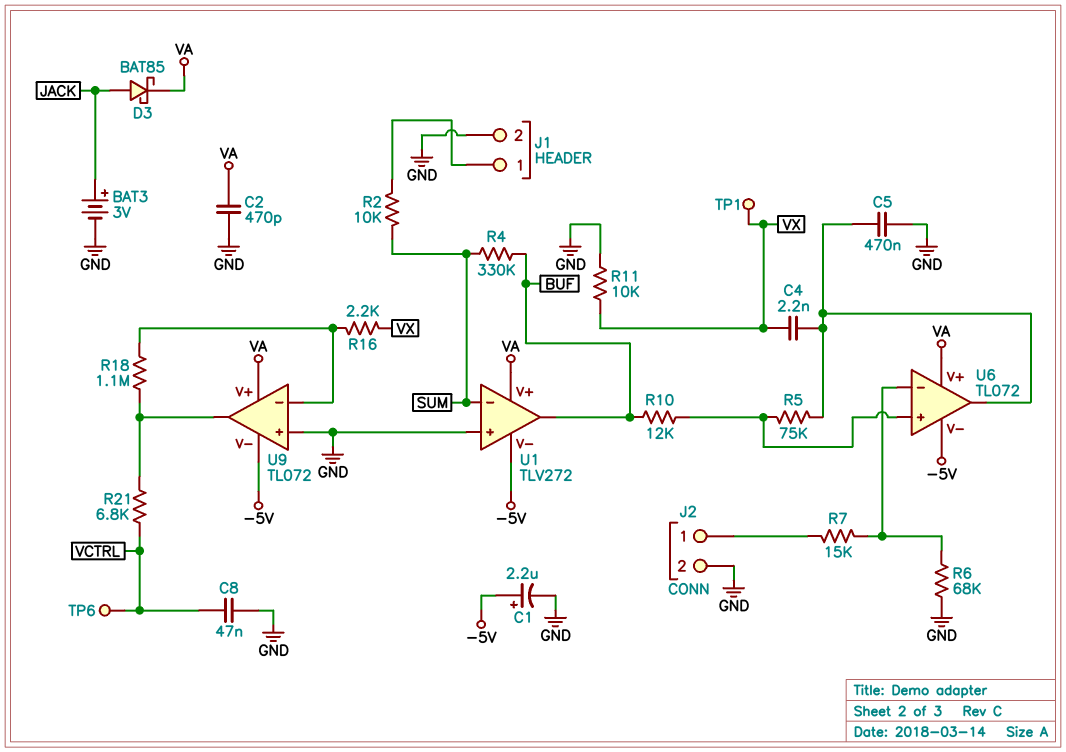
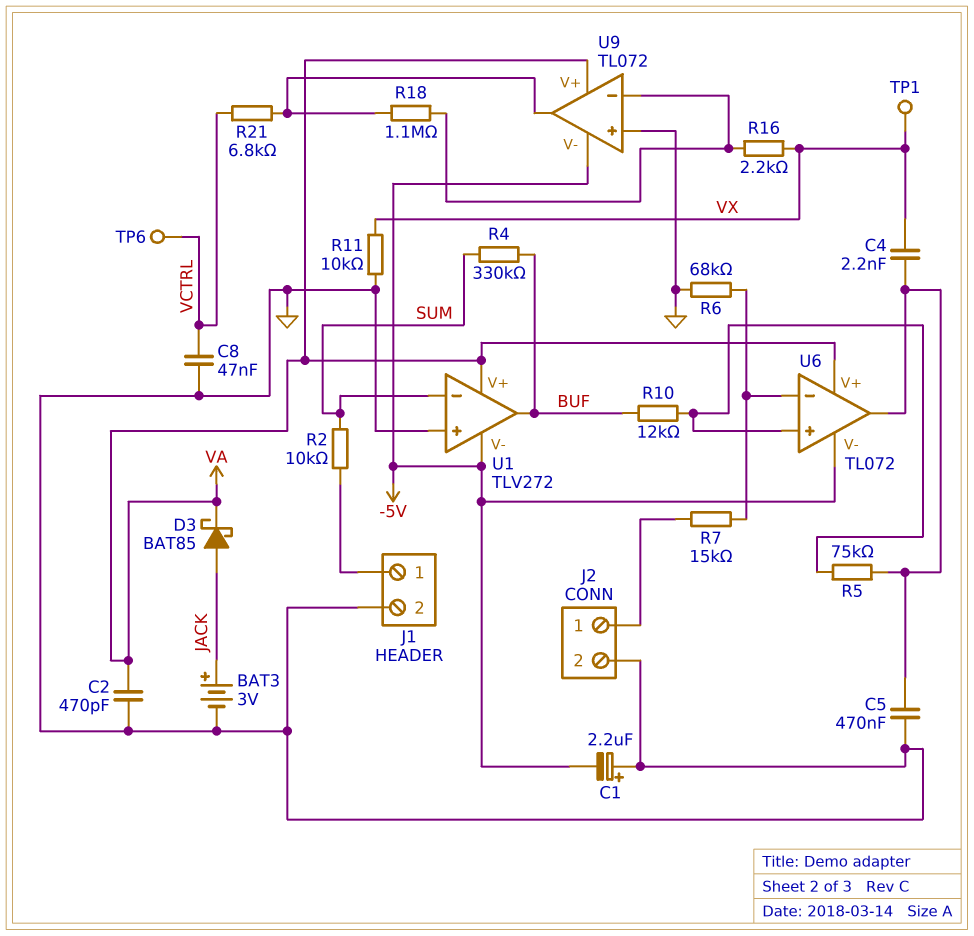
C1: 2.2uF (plus -5V, minus GND) -> 2.2uF (plus GND, minus -5V)

